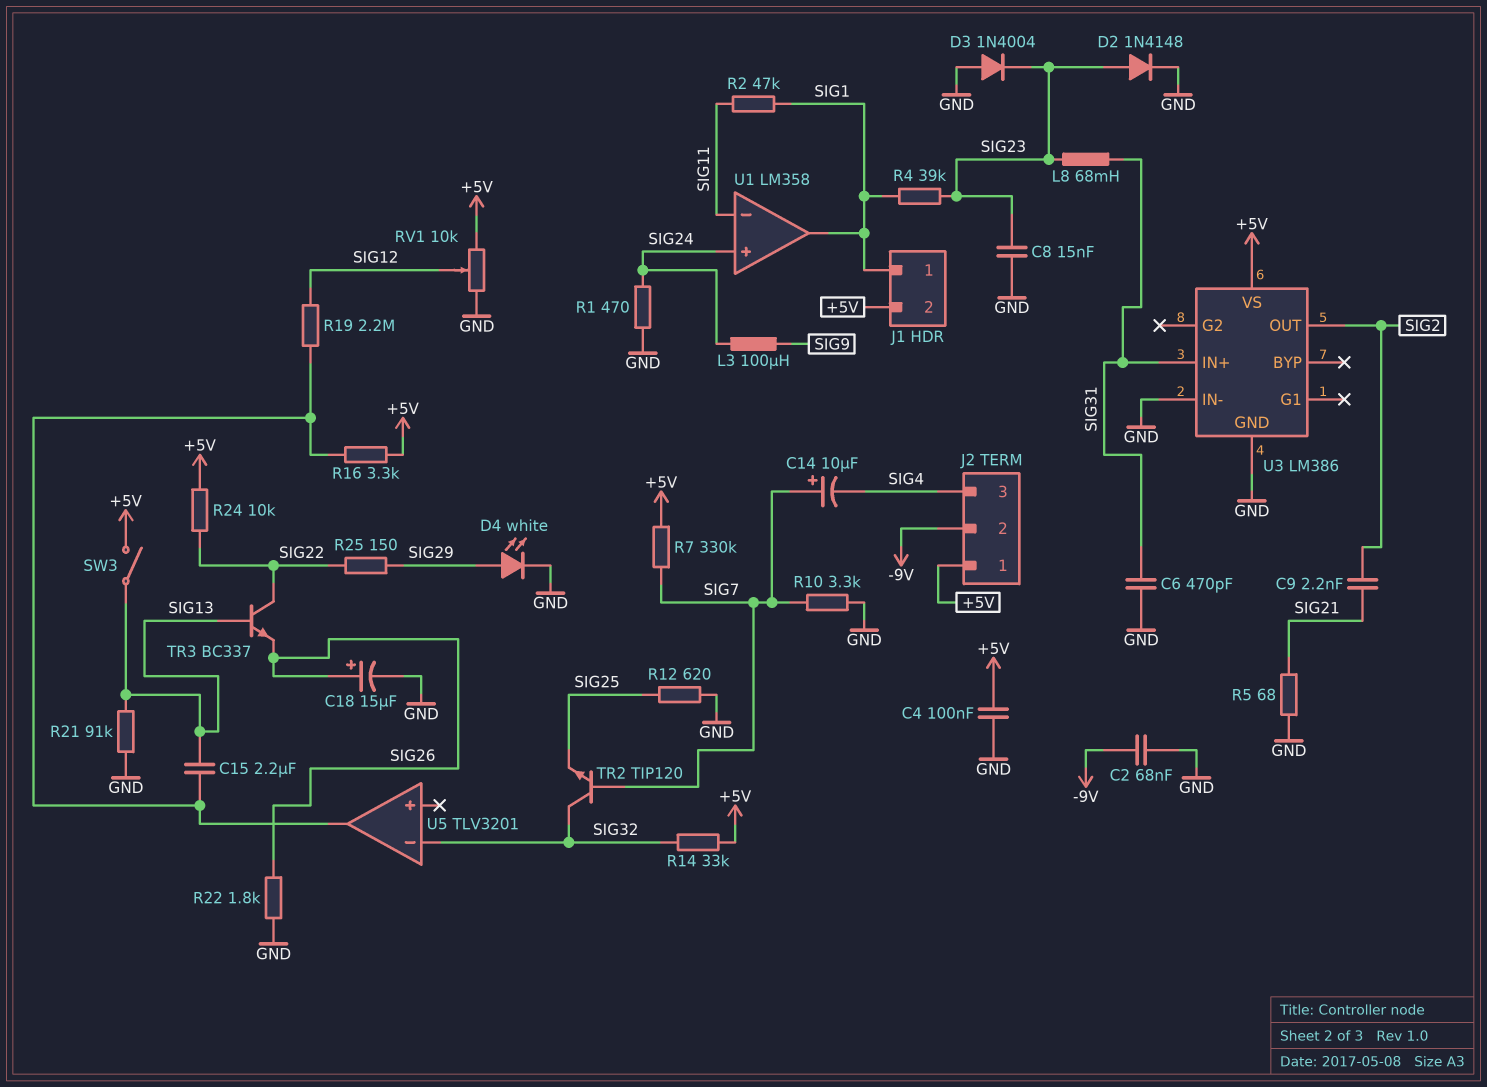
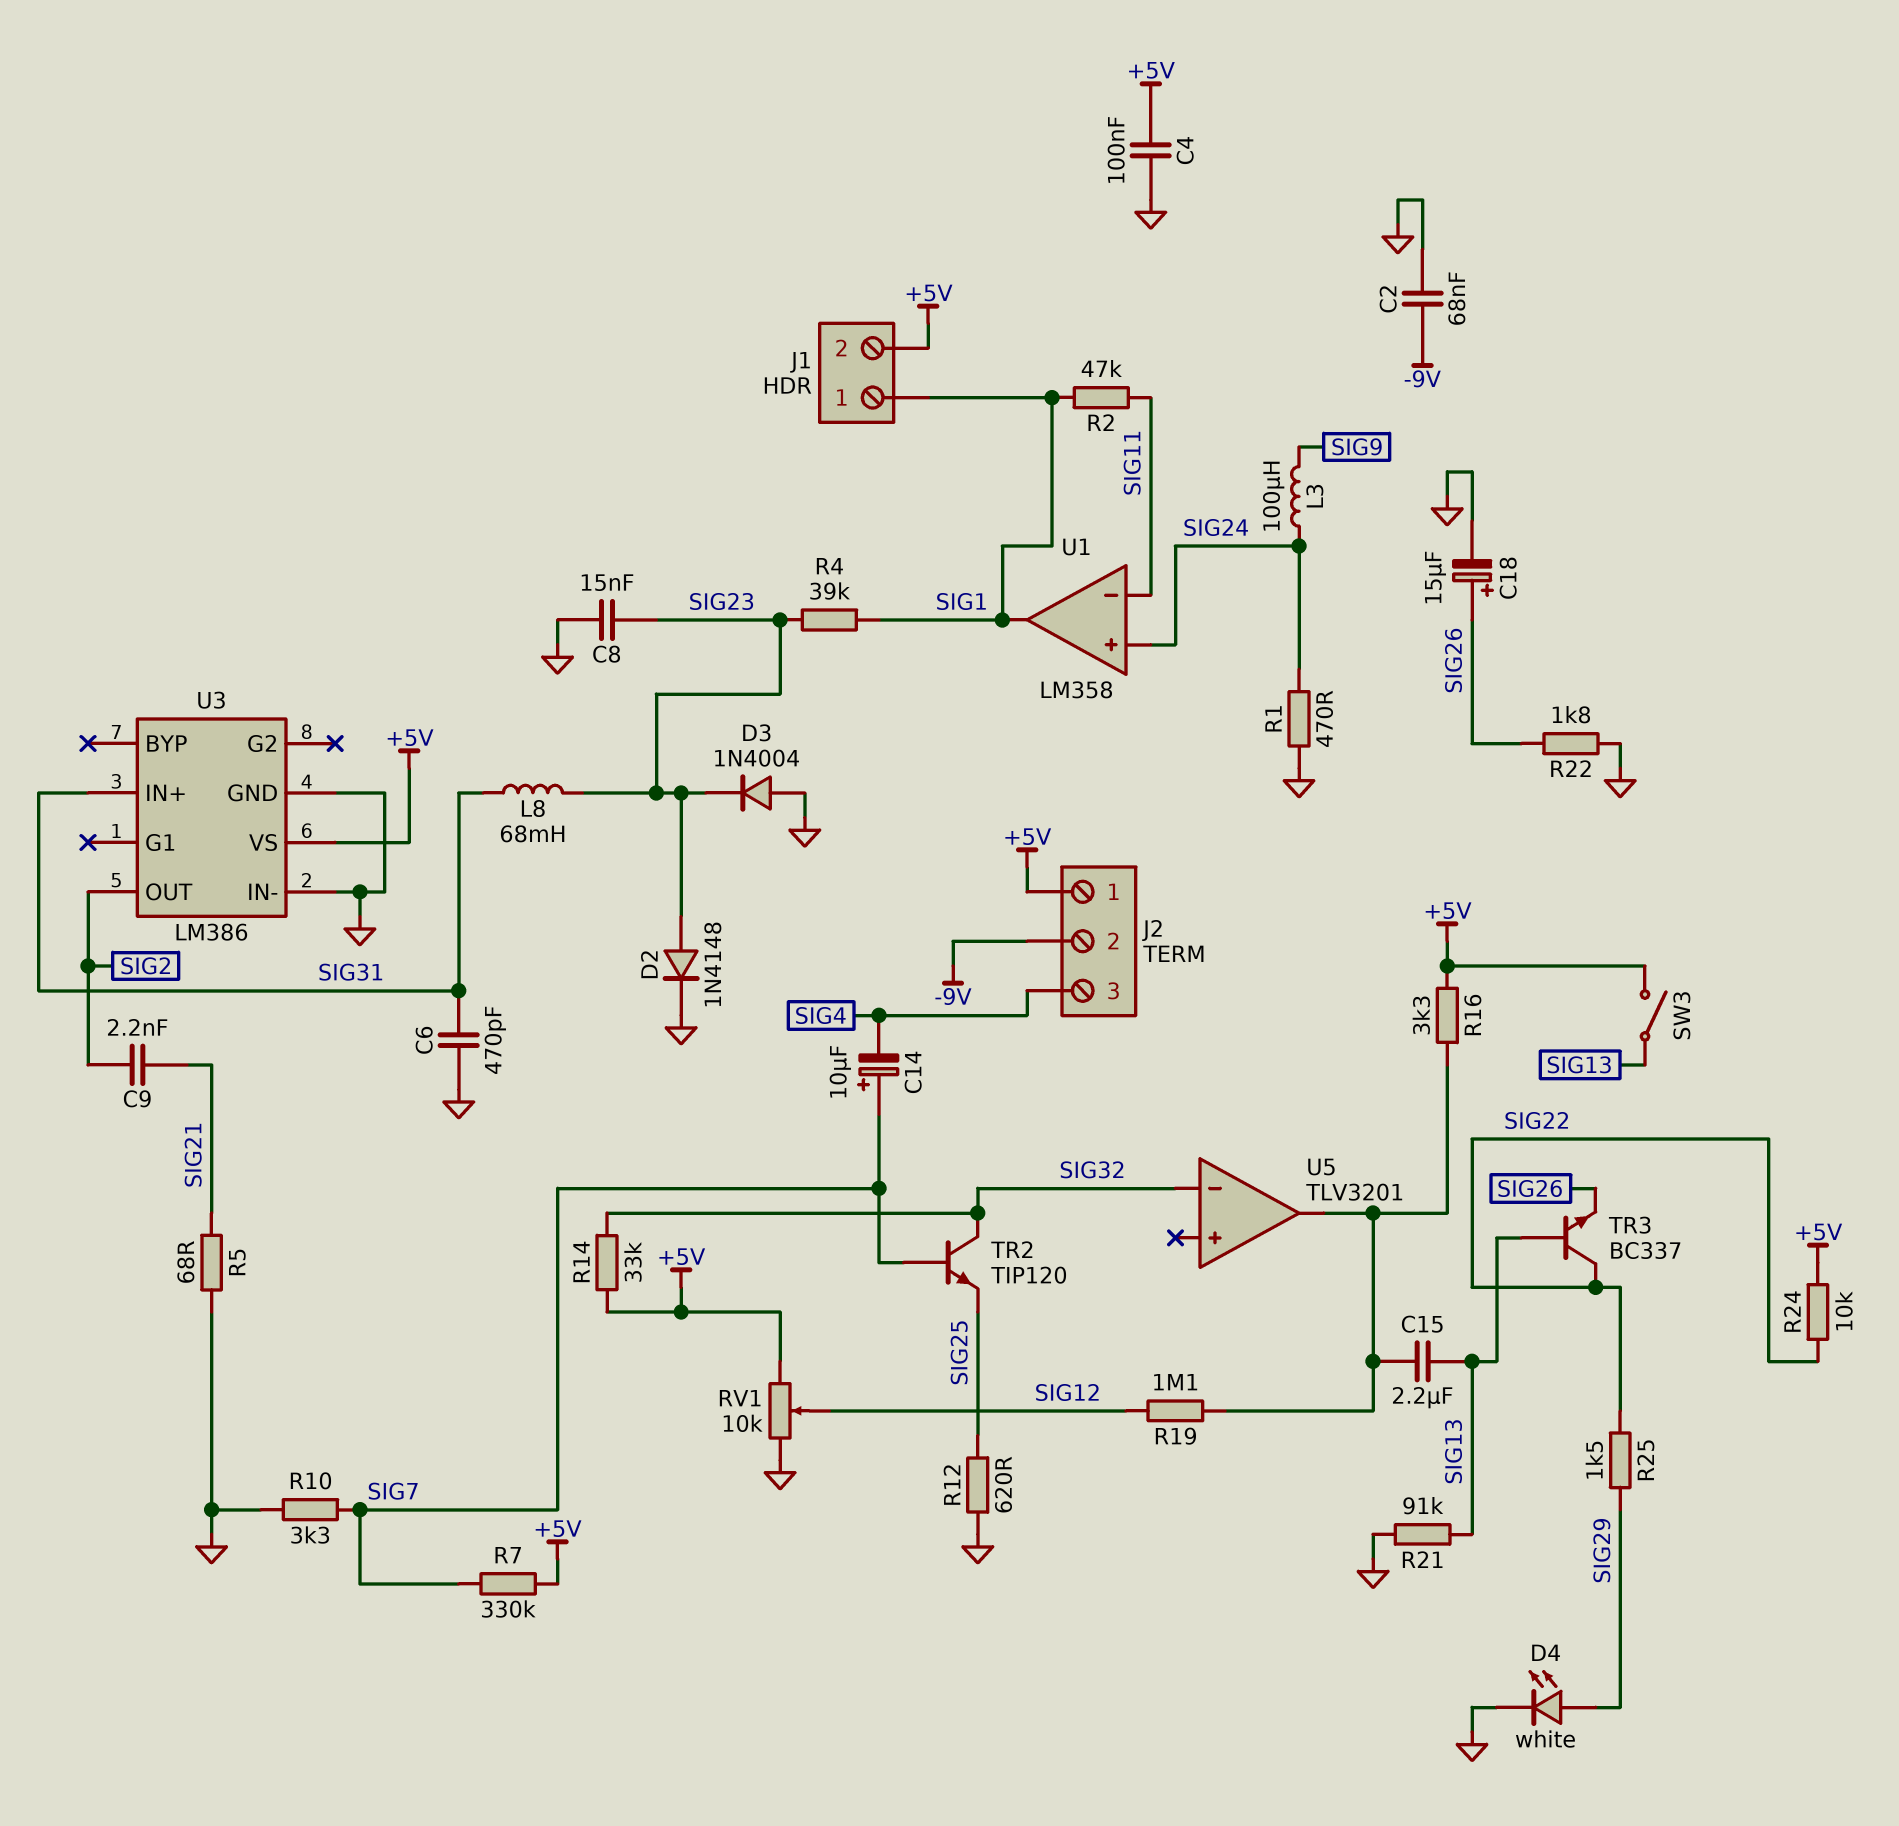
R19: 2.2M (SIG12, U5/out) -> 1.1M (SIG12, U5/out)
R25: 150 (SIG22, SIG29) -> 1.5k (SIG22, SIG29)

